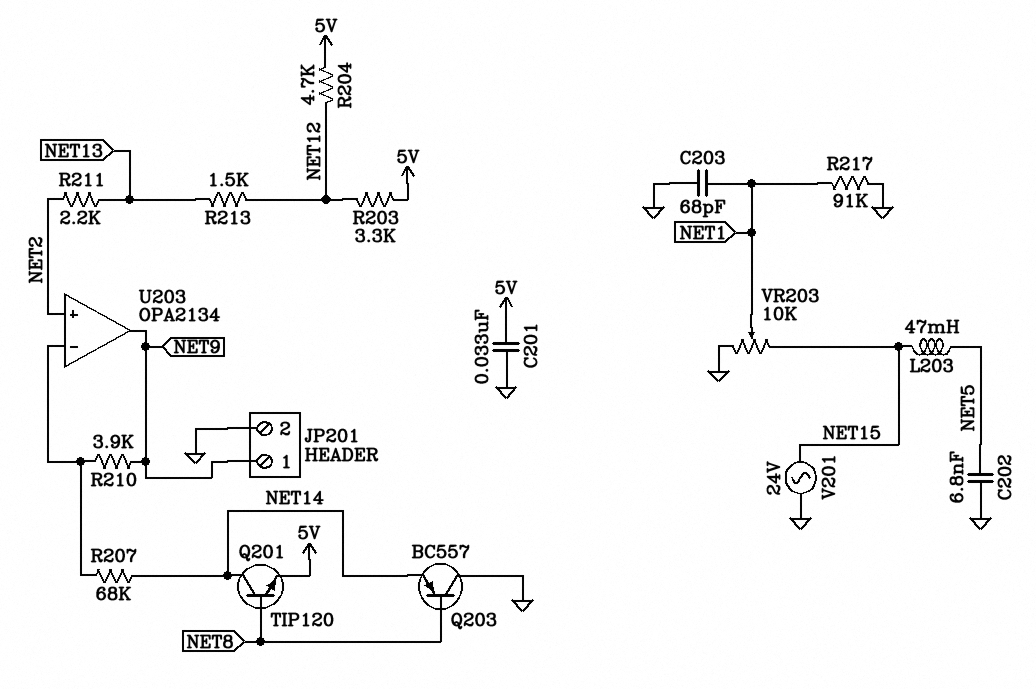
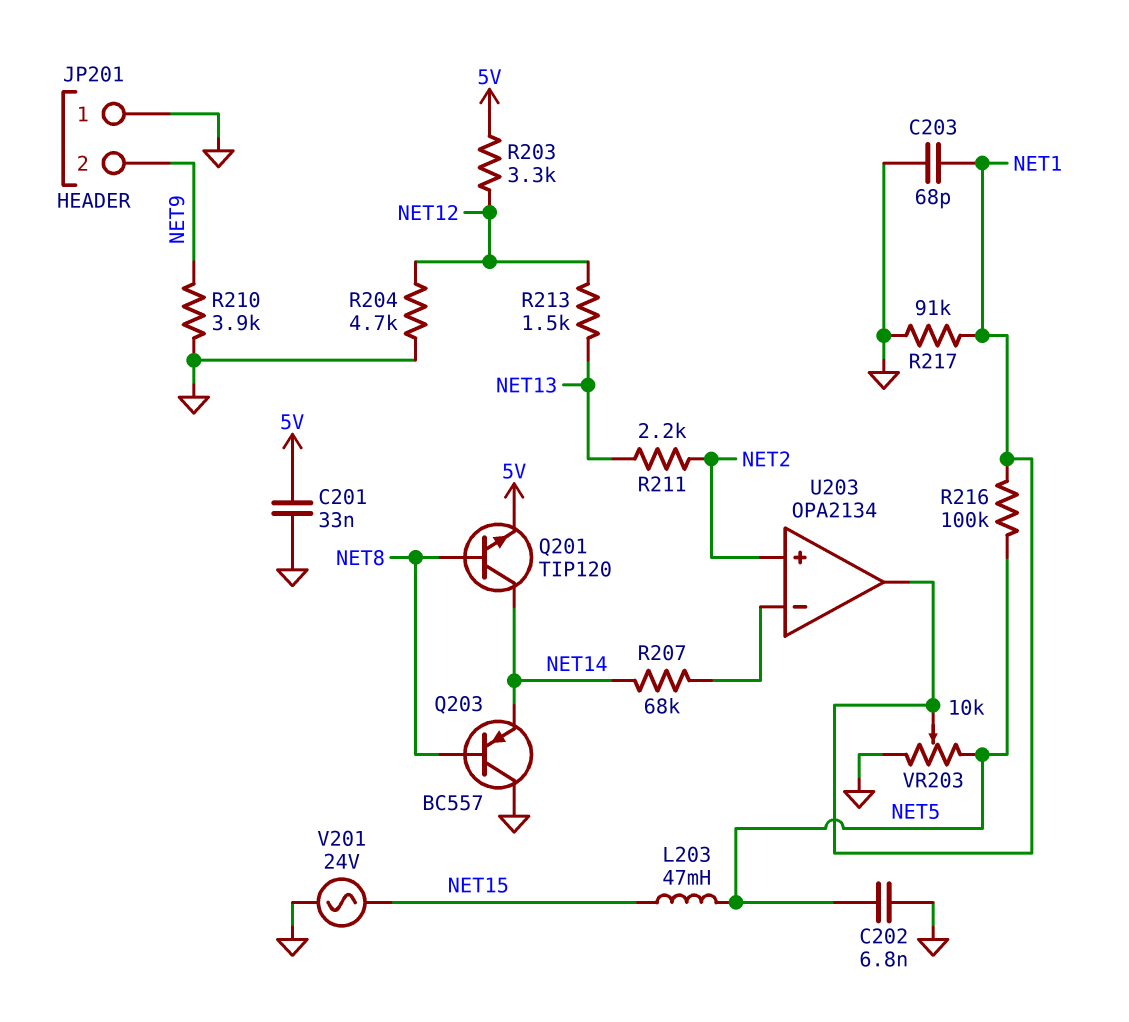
JP201 pin 1: NET9 -> GND
JP201 pin 2: GND -> NET9
R204: 4.7k (5V, NET12) -> 4.7k (GND, NET12)
R210: 3.9k (NET9, U203/in-) -> 3.9k (GND, NET9)
R216: none -> 100k (NET1, NET5)
U203 pin out: NET9 -> NET1
VR203: 10k (GND, NET15, wiper NET1) -> 10k (GND, NET5, wiper NET1)

